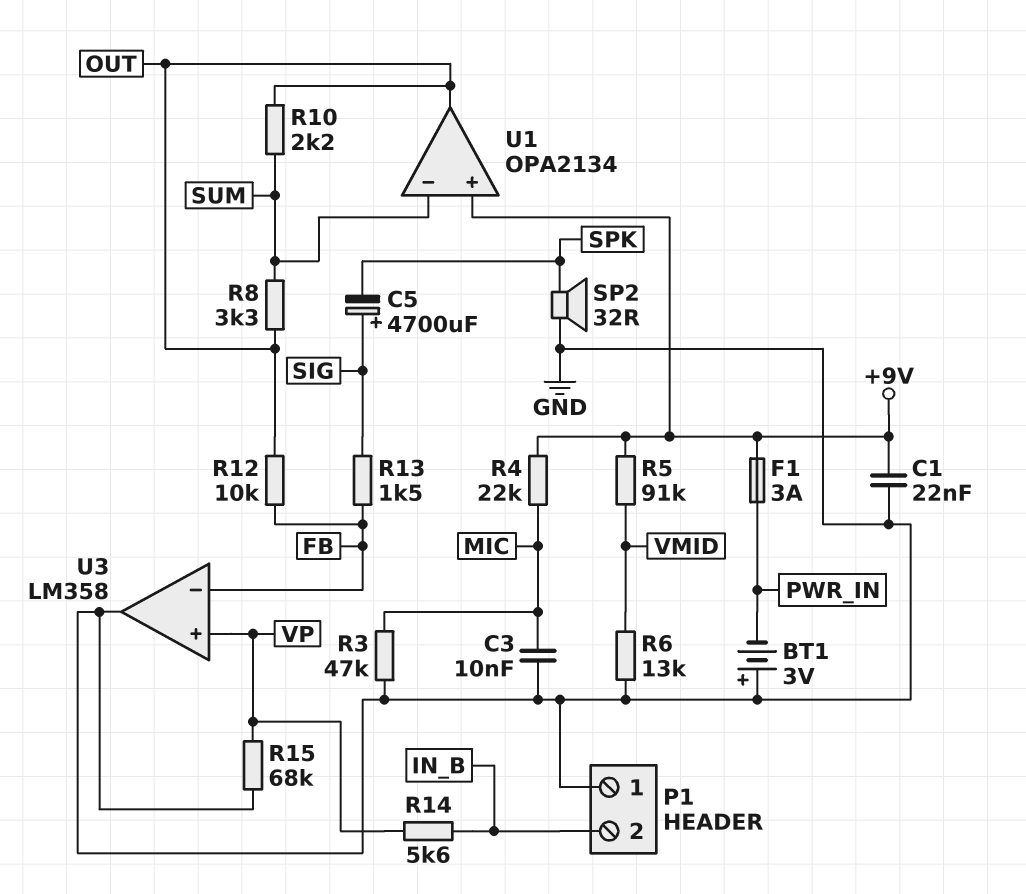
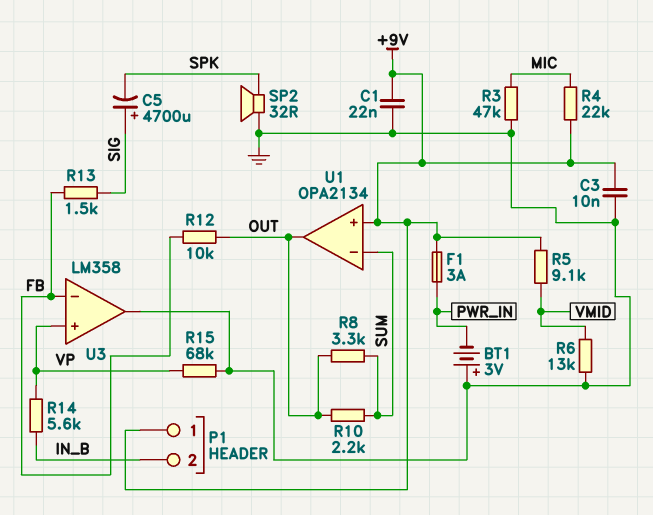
C3: 10nF (GND, MIC) -> 10nF (+9V, GND)
P1 pin 1: GND -> +9V
R5: 91k (+9V, VMID) -> 9.1k (+9V, VMID)

